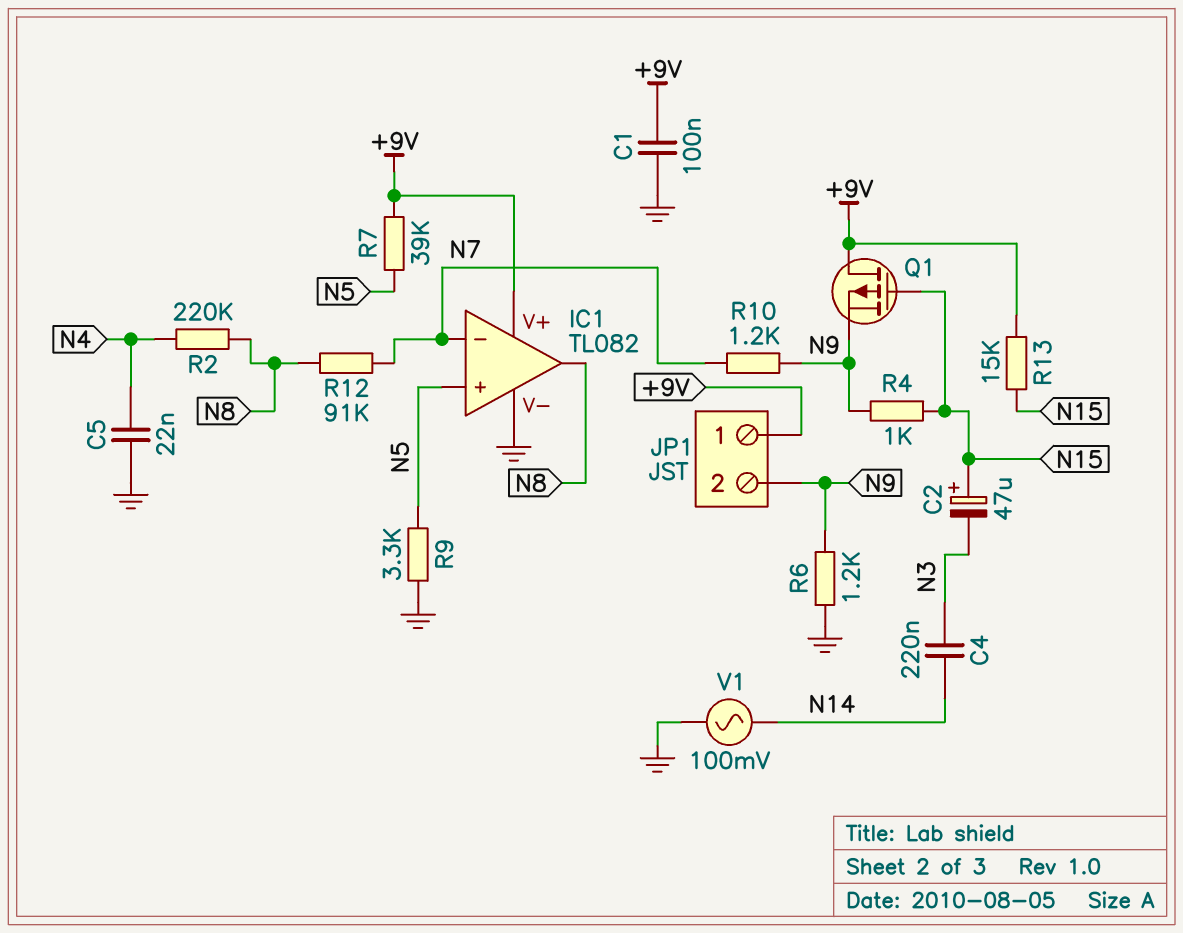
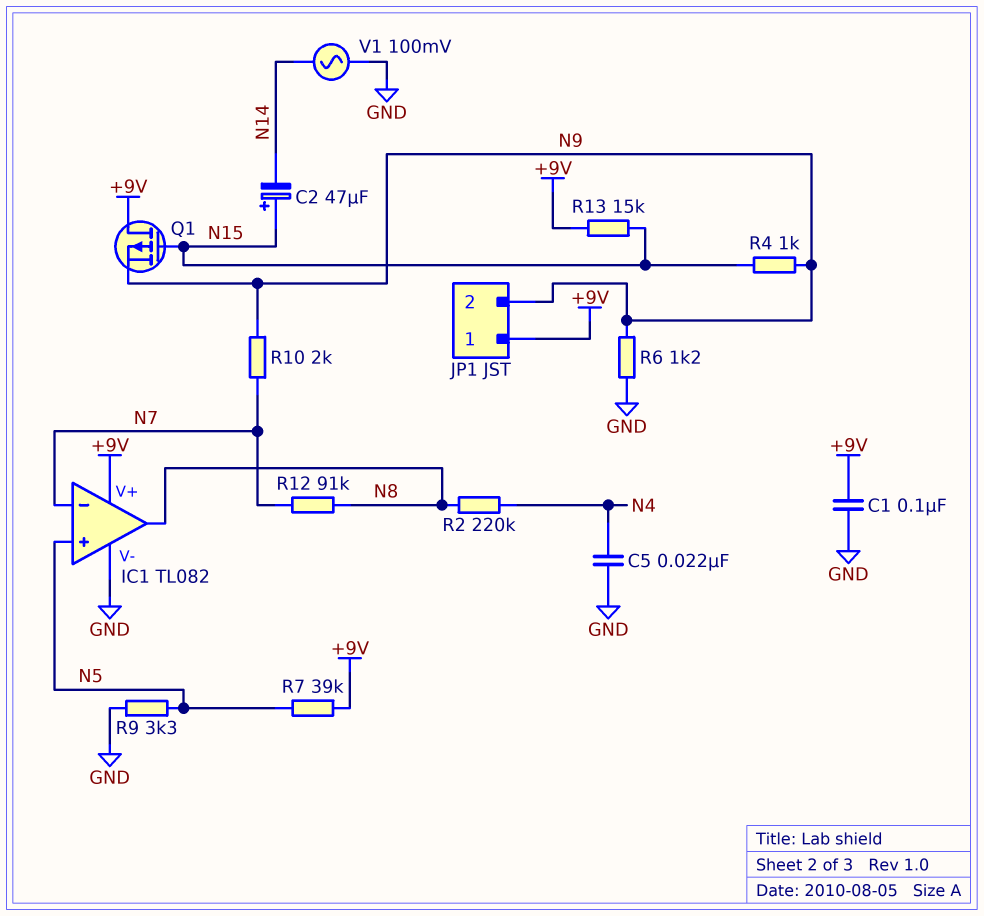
C2: 47uF (plus N15, minus N3) -> 47uF (plus N15, minus N14)
C4: 220nF (N3, N14) -> none
R10: 1.2k (N7, N9) -> 2k (N7, N9)

